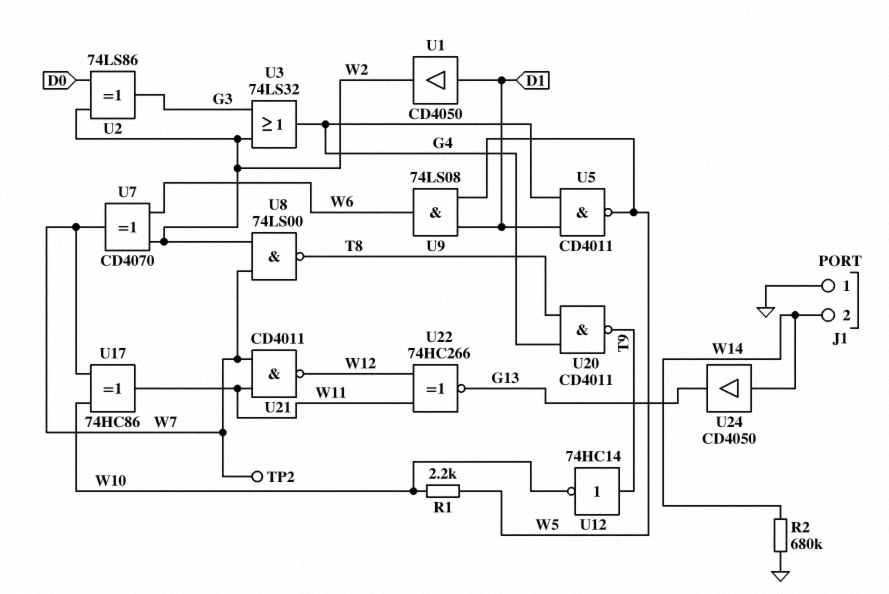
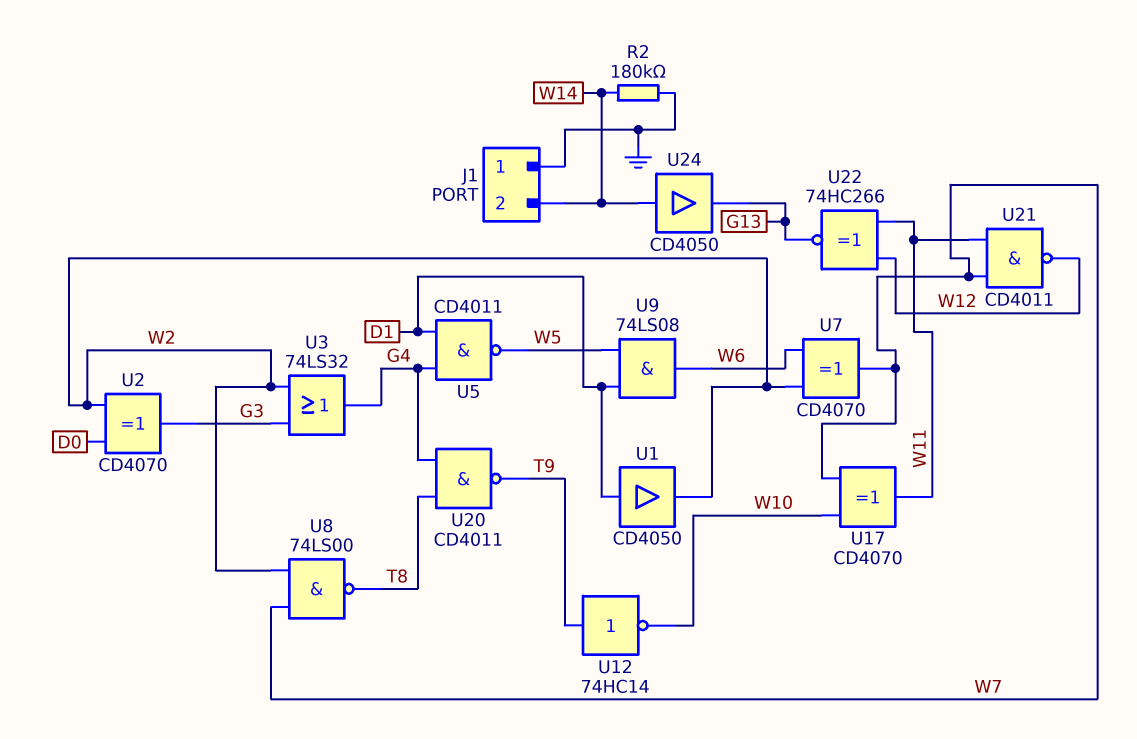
R1: 2.2k (W5, W10) -> none
R2: 680k (GND, W14) -> 180k (GND, W14)
TP2: test point (W7) -> none
U2: XOR 74LS86 (in D0, in W2, out G3) -> XOR CD4070 (in D0, in W2, out G3)
U17: XOR 74HC86 (in W7, in W10, out W11) -> XOR CD4070 (in W7, in W10, out W11)

